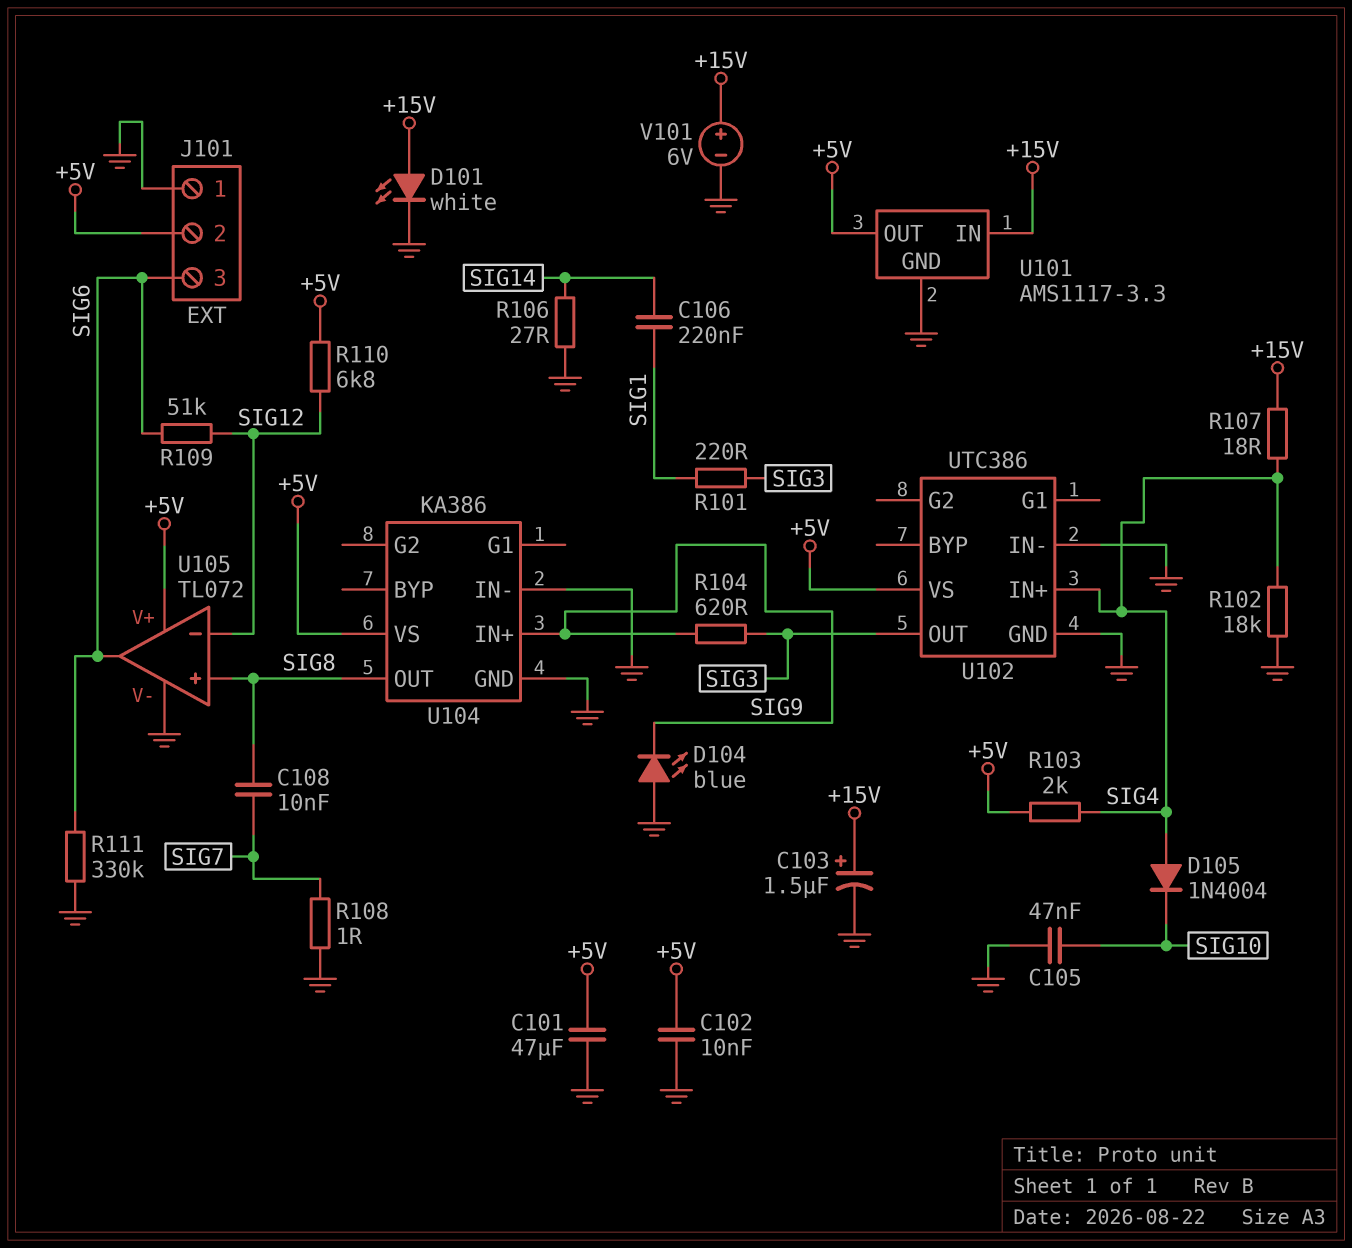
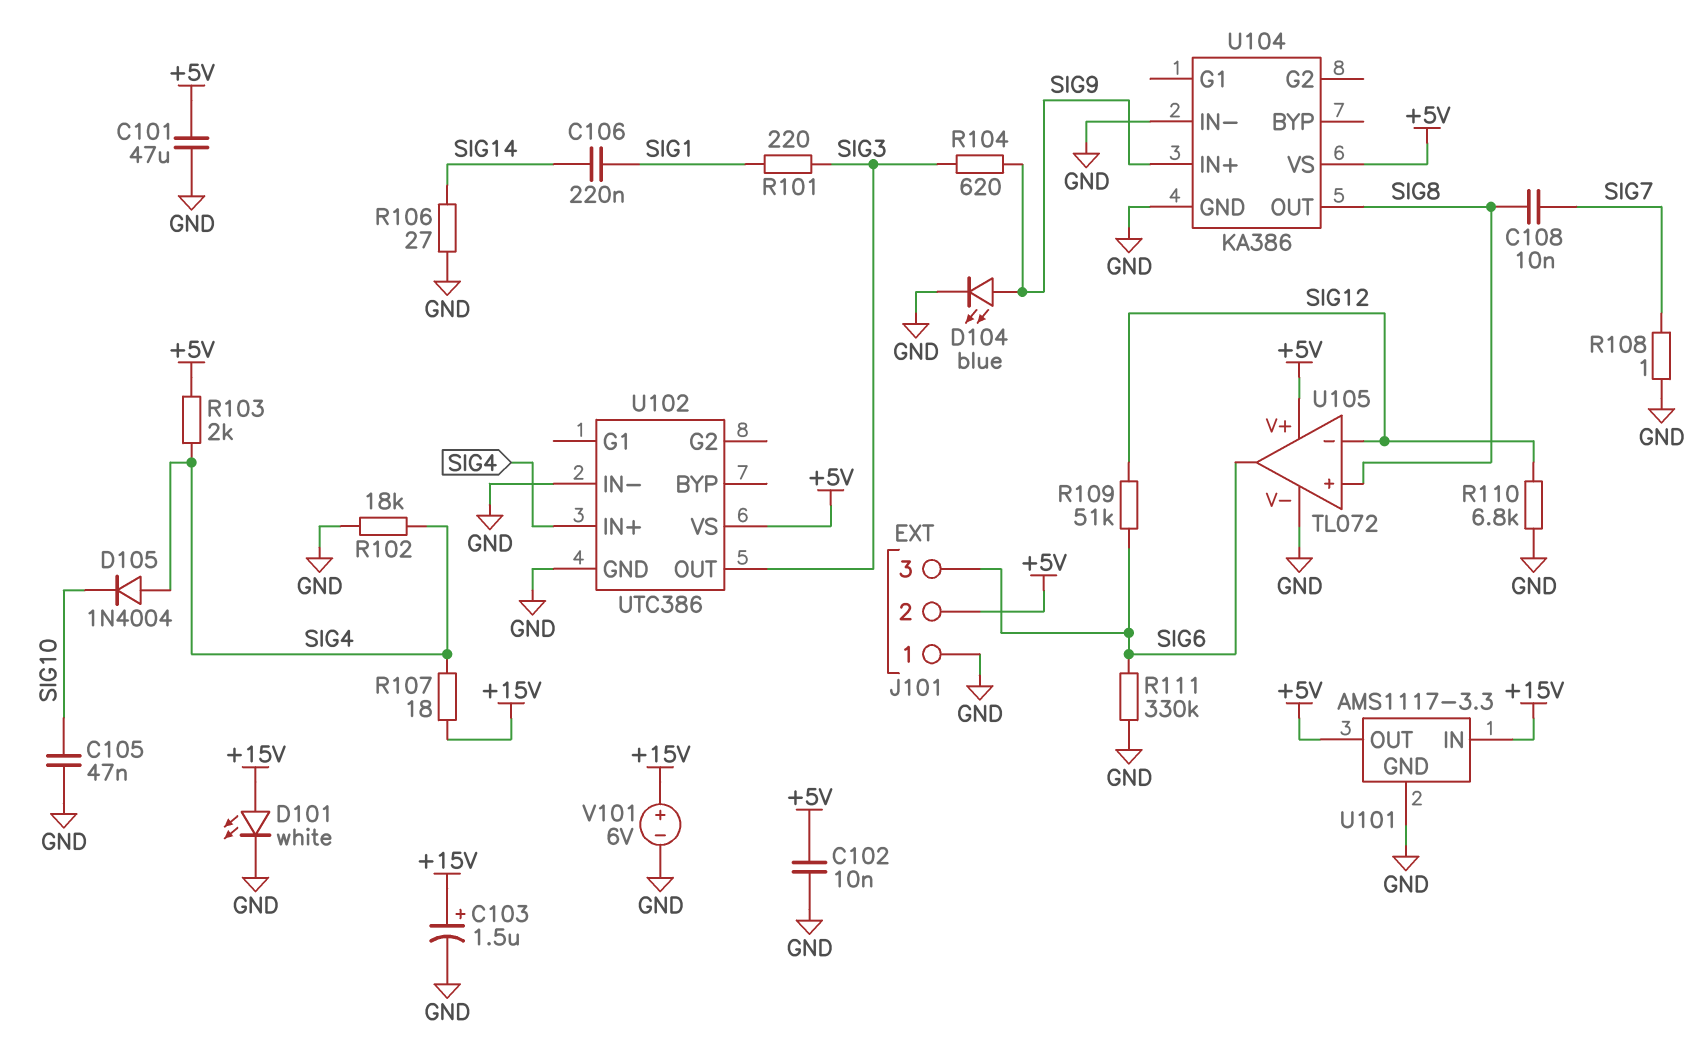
D104: LED blue (A GND, K SIG9) -> LED blue (A SIG9, K GND)
R110: 6.8k (+5V, SIG12) -> 6.8k (GND, SIG12)

